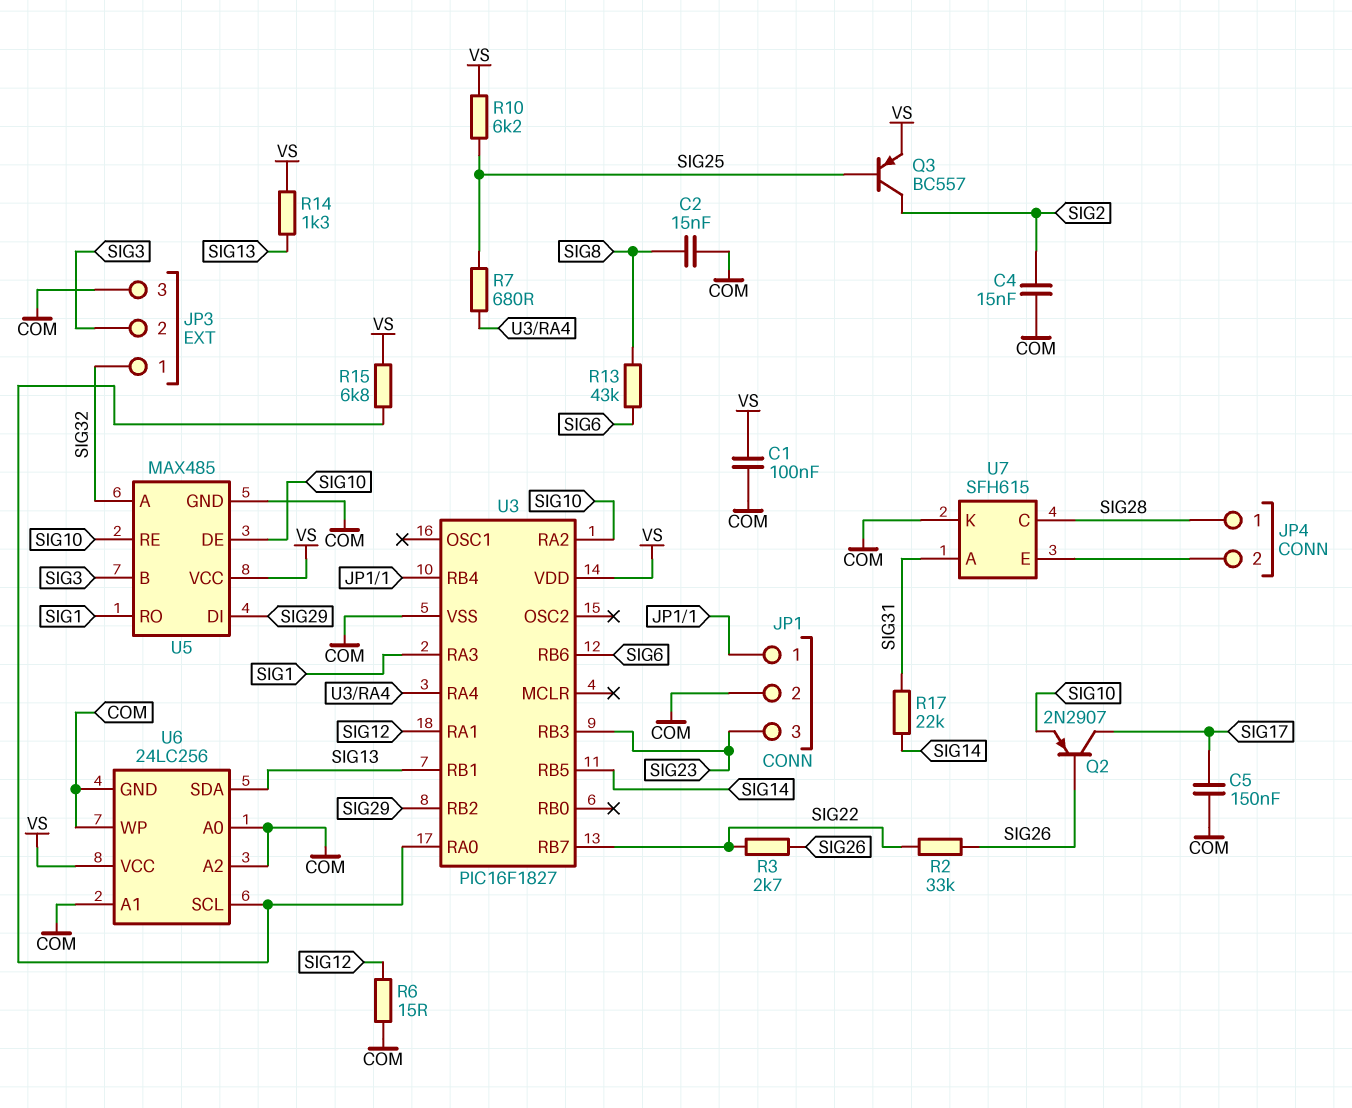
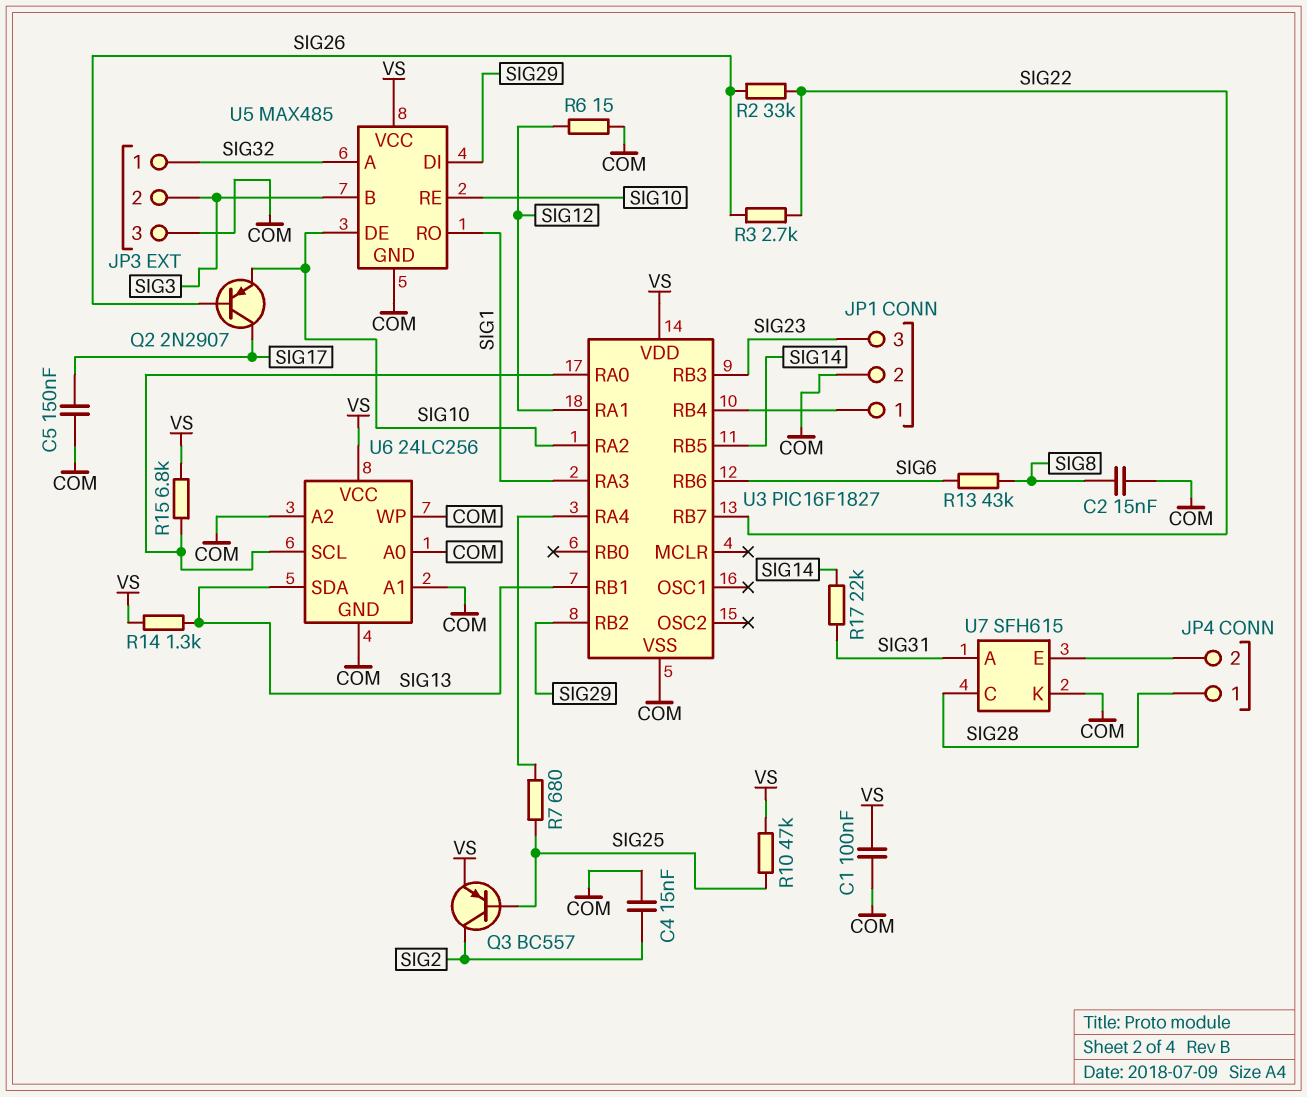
R10: 6.2k (SIG25, VS) -> 47k (SIG25, VS)

